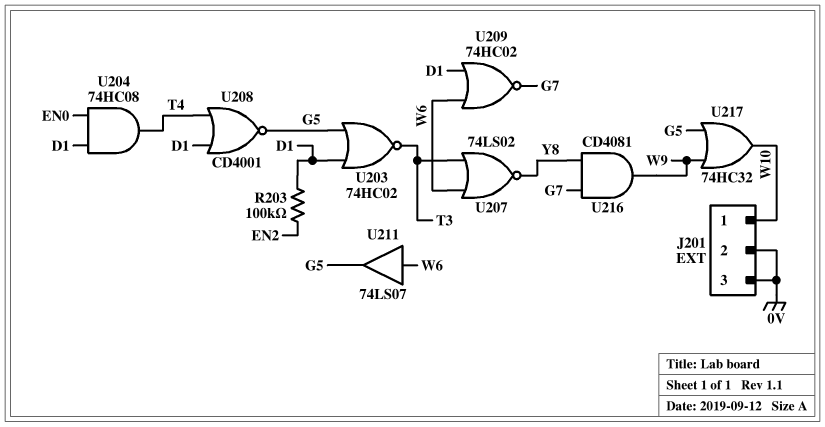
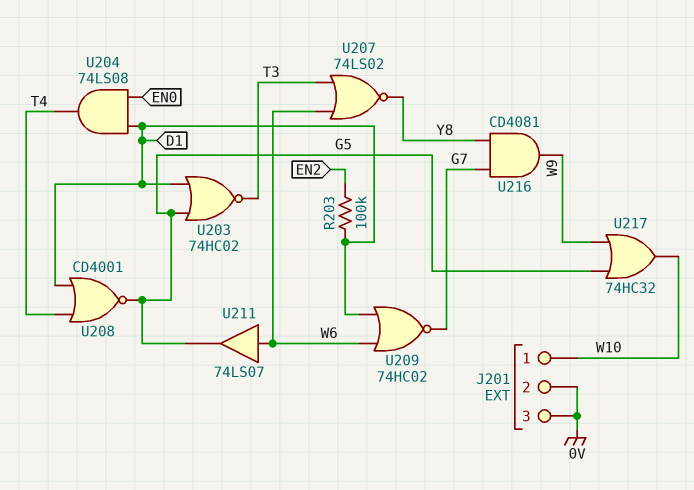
U204: AND 74HC08 (in D1, in EN0, out T4) -> AND 74LS08 (in D1, in EN0, out T4)

